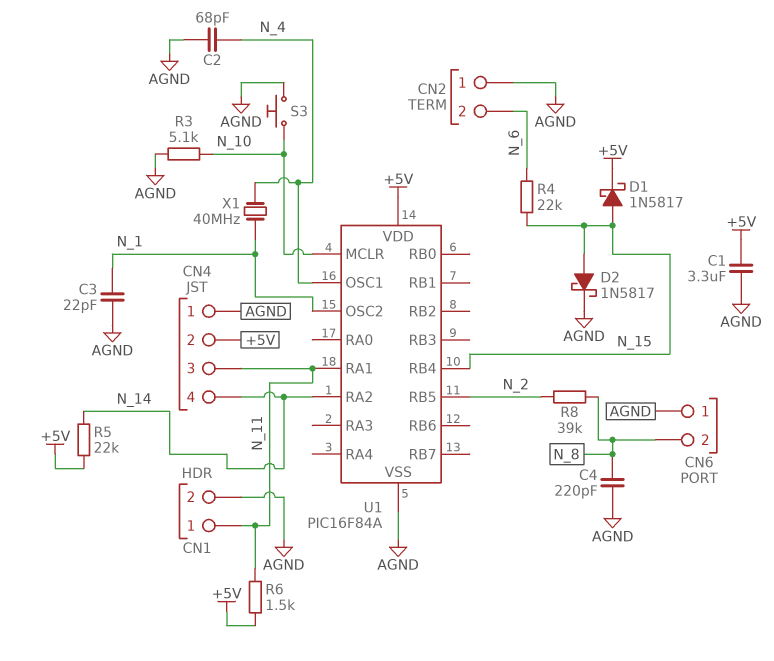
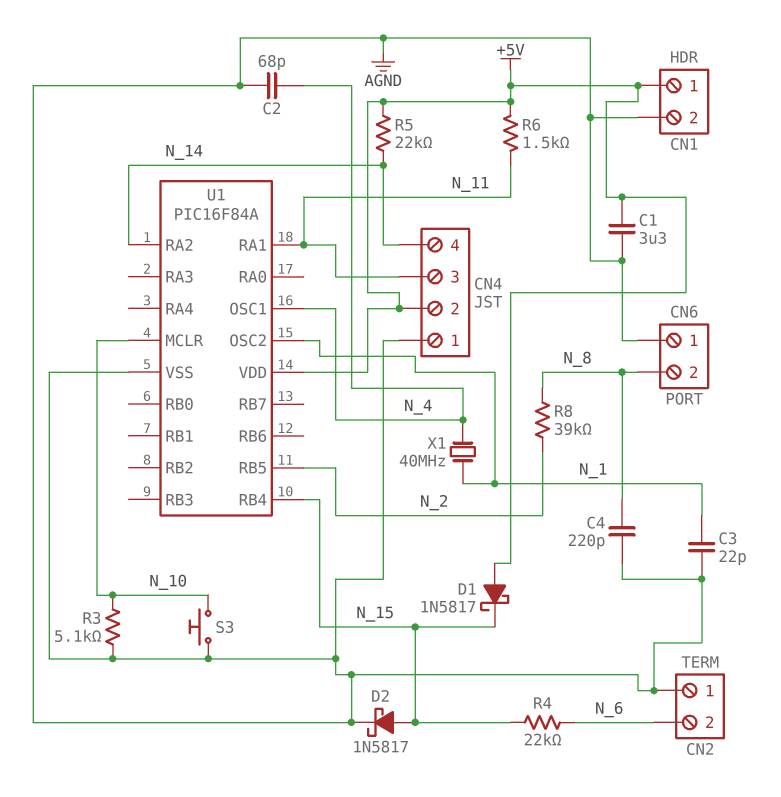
CN1 pin 1: N_11 -> +5V
D1: schottky 1N5817 (A N_15, K +5V) -> schottky 1N5817 (A +5V, K N_15)

